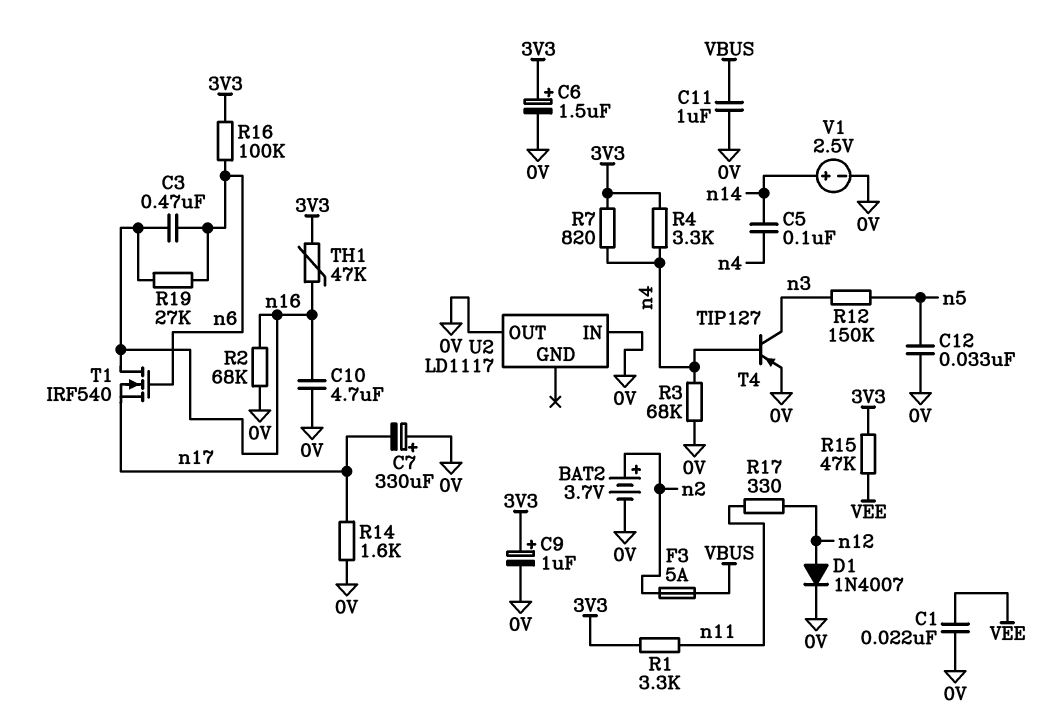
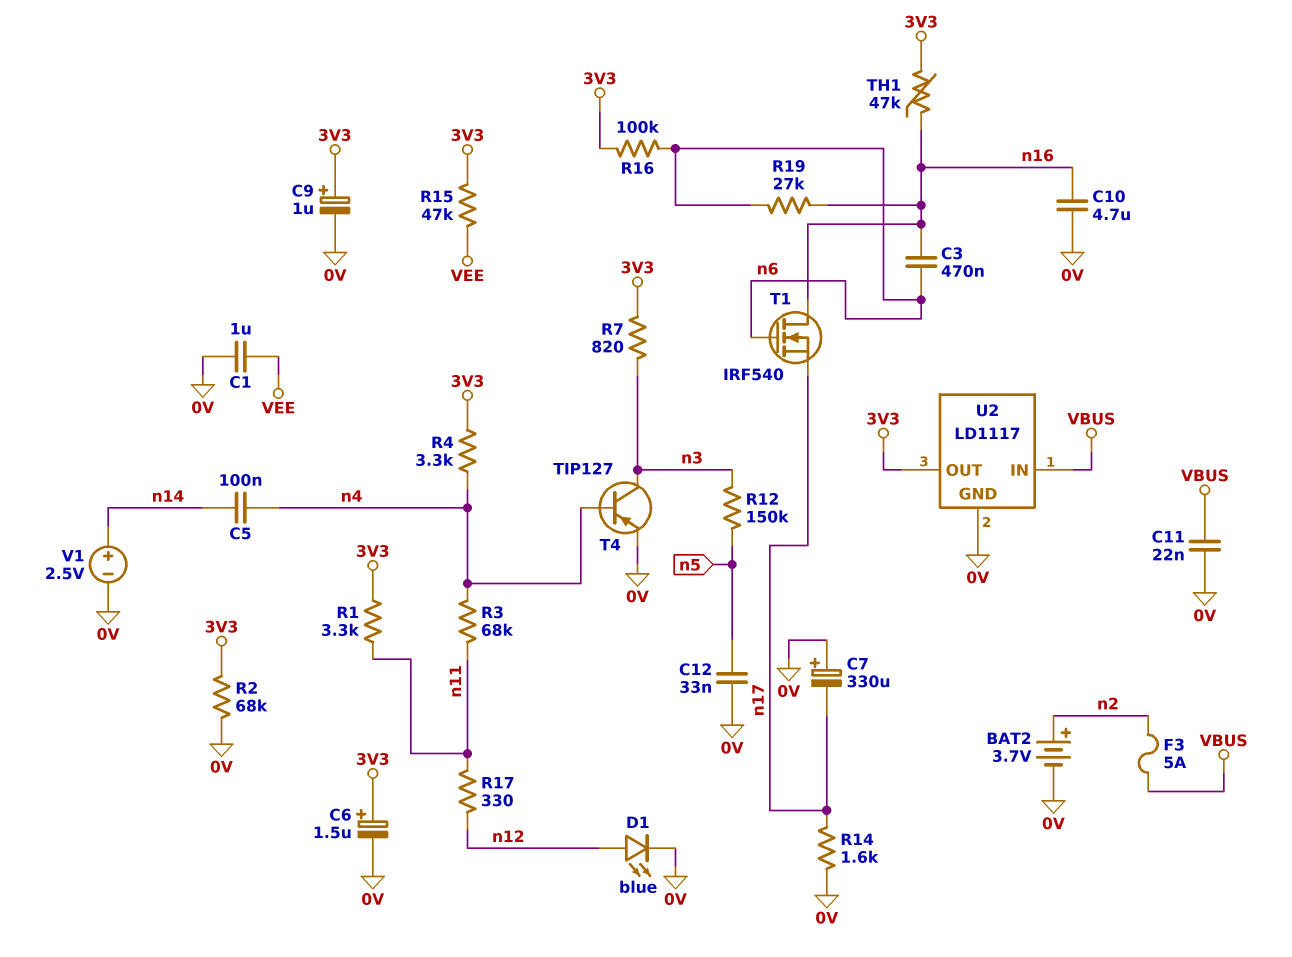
C1: 22nF (0V, VEE) -> 1uF (0V, VEE)
C11: 1uF (0V, VBUS) -> 22nF (0V, VBUS)
D1: diode 1N4007 (A n12, K 0V) -> LED blue (A n12, K 0V)
R2: 68k (0V, n16) -> 68k (0V, 3V3)
R3: 68k (0V, n4) -> 68k (n4, n11)
R7: 820 (3V3, n4) -> 820 (3V3, n3)
U2 pin GND: none -> 0V
U2 pin IN: 0V -> VBUS
U2 pin OUT: 0V -> 3V3

